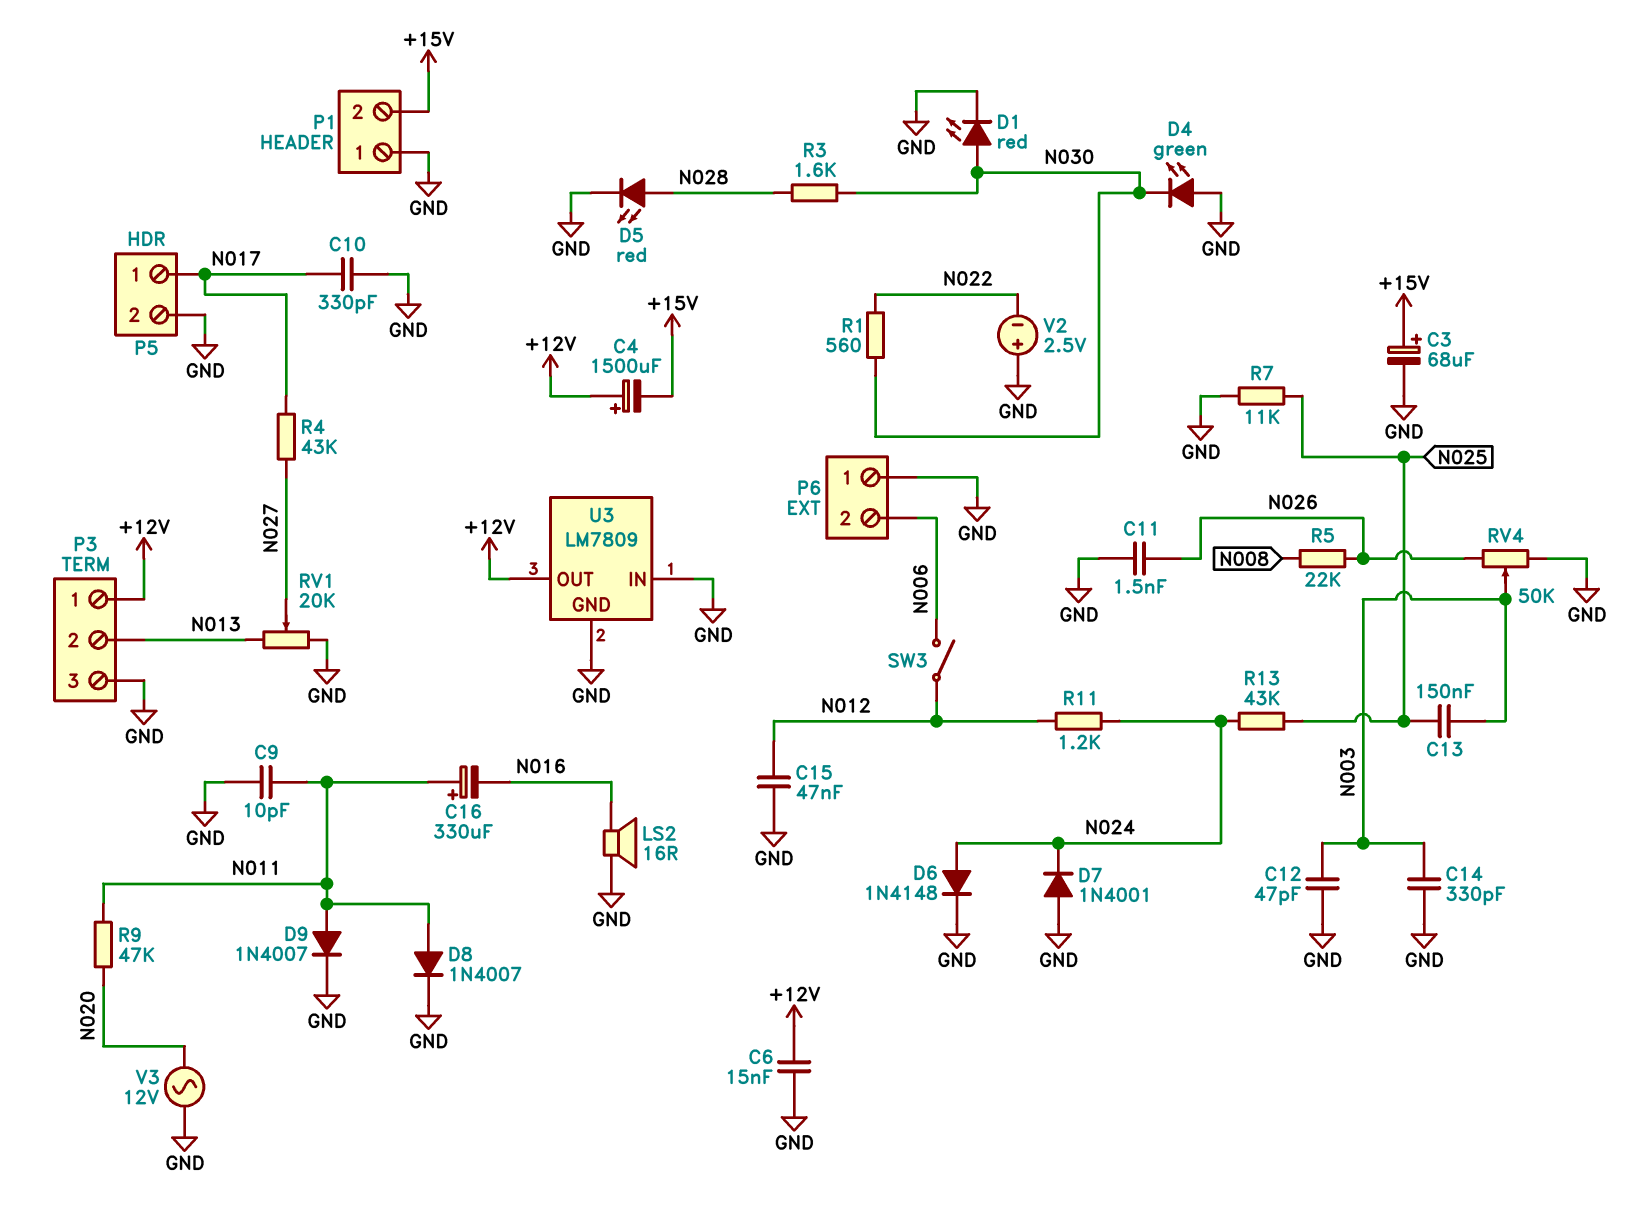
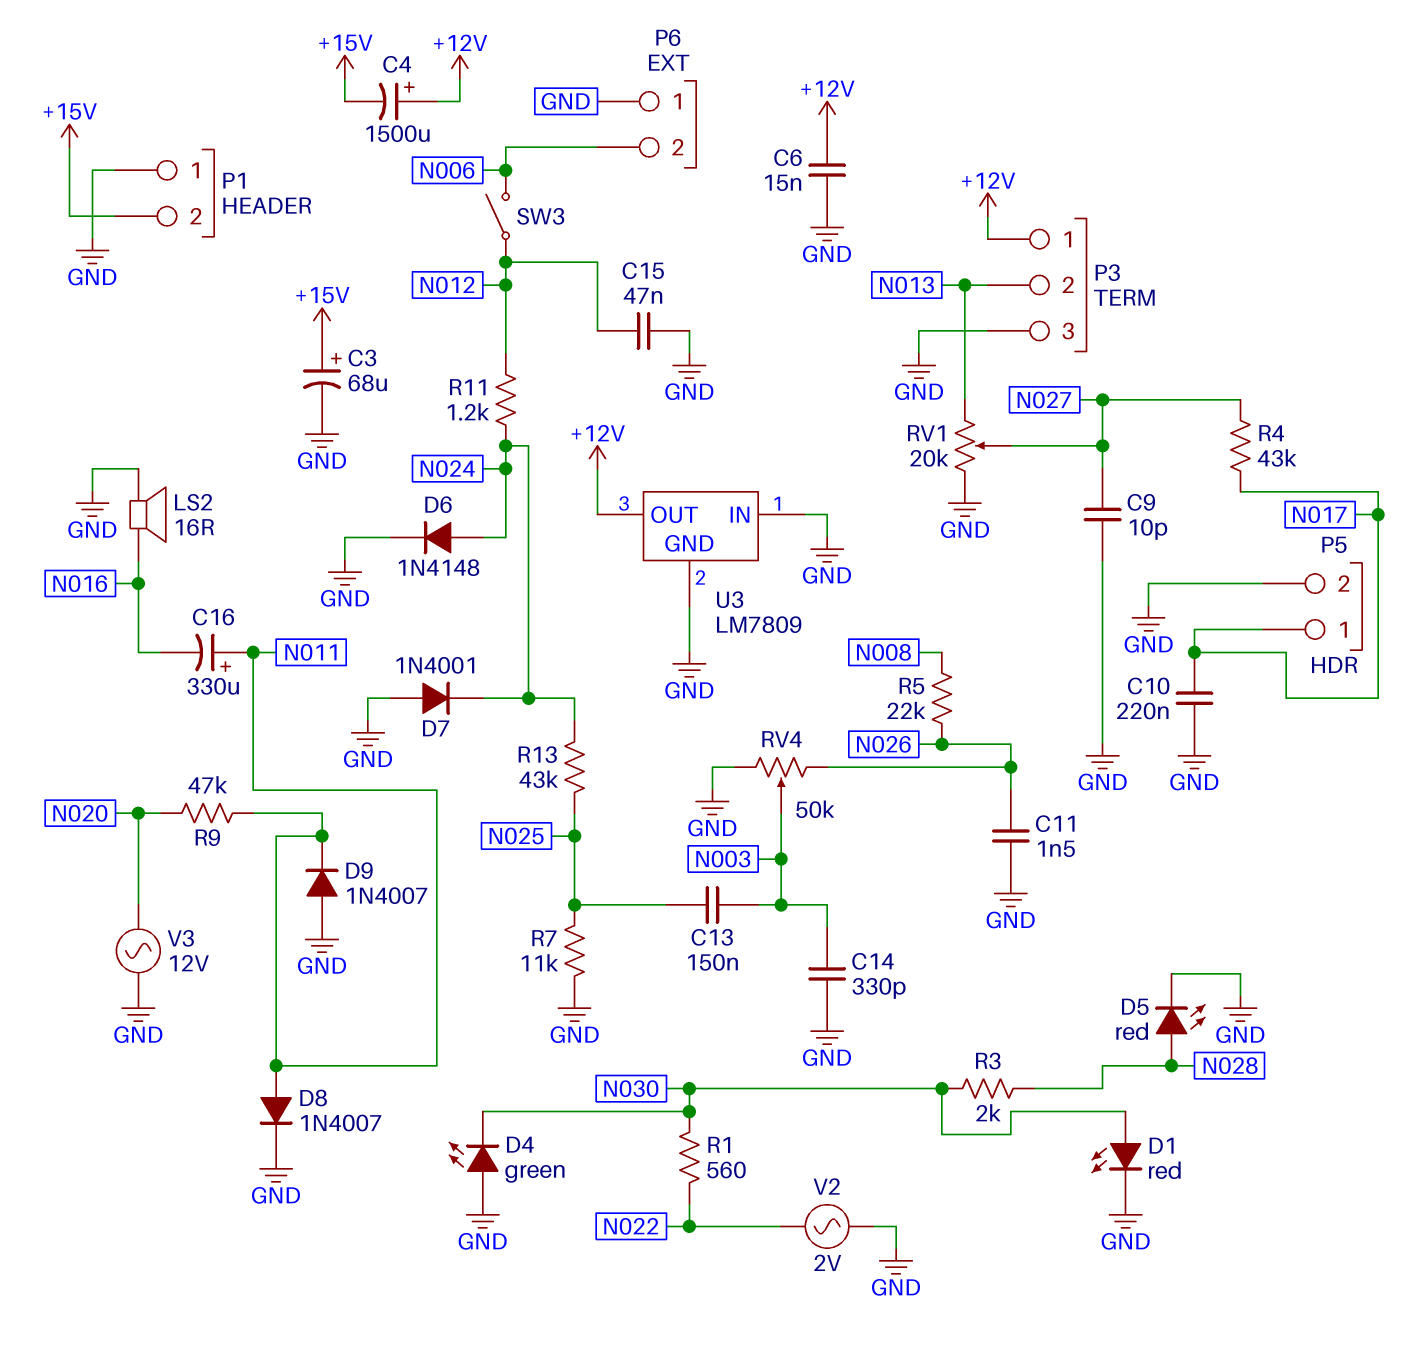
C9: 10pF (GND, N011) -> 10pF (GND, N027)
C10: 330pF (GND, N017) -> 220nF (GND, N017)
C12: 47pF (GND, N003) -> none
D9: diode 1N4007 (A N011, K GND) -> diode 1N4007 (A GND, K N011)
R3: 1.6k (N028, N030) -> 2k (N028, N030)
V2: 2.5V (plus GND, minus N022) -> AC 2V (GND, N022)

